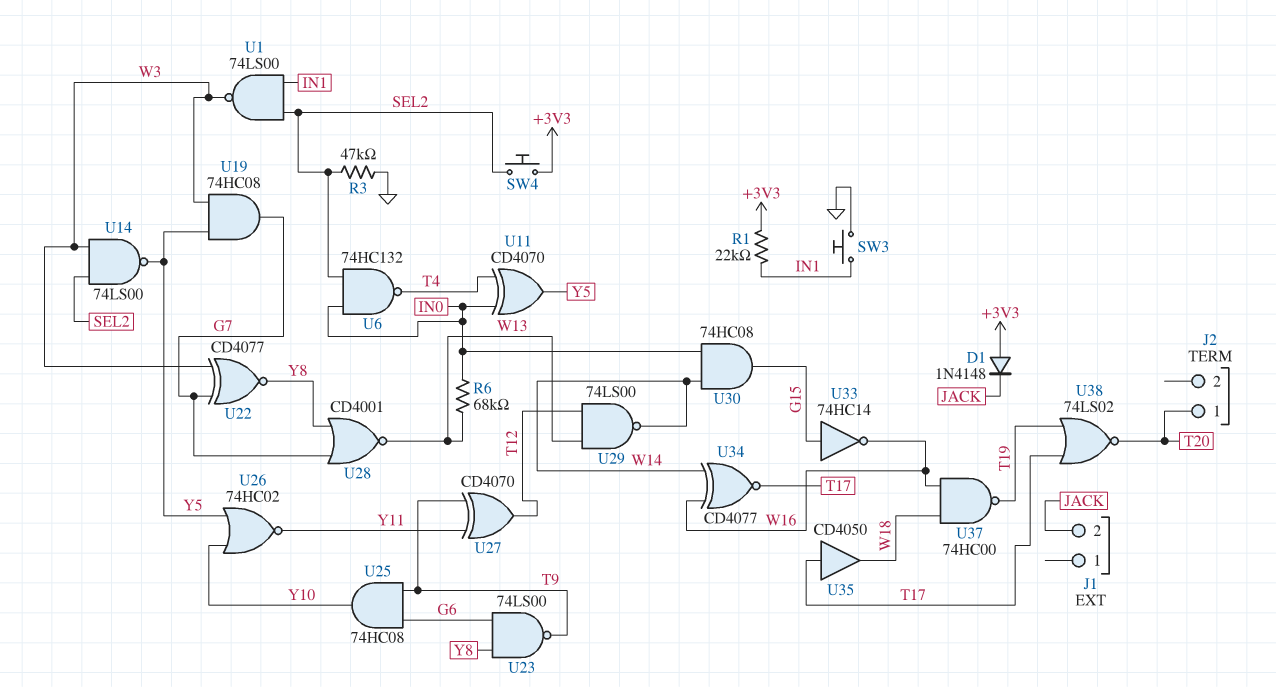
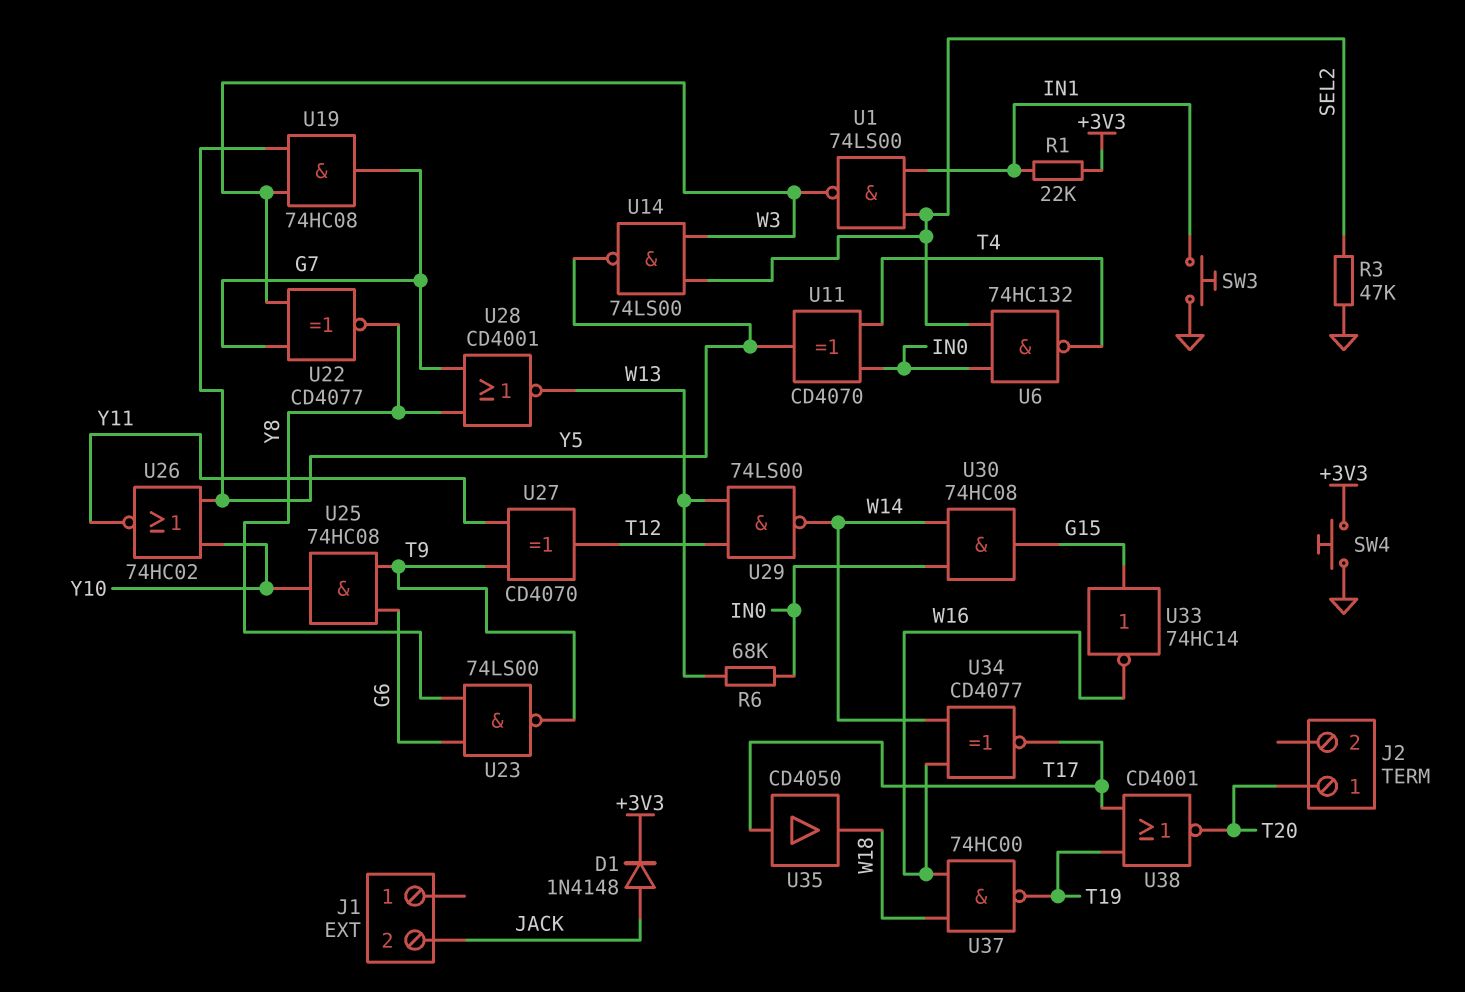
D1: diode 1N4148 (A +3V3, K JACK) -> diode 1N4148 (A JACK, K +3V3)
SW4: button (+3V3, SEL2) -> button (+3V3, GND)
U38: NOR 74LS02 (in T17, in T19, out T20) -> NOR CD4001 (in T17, in T19, out T20)

